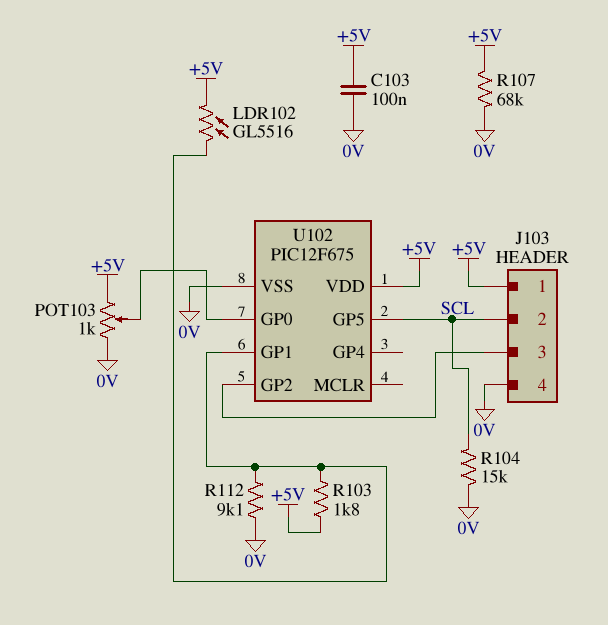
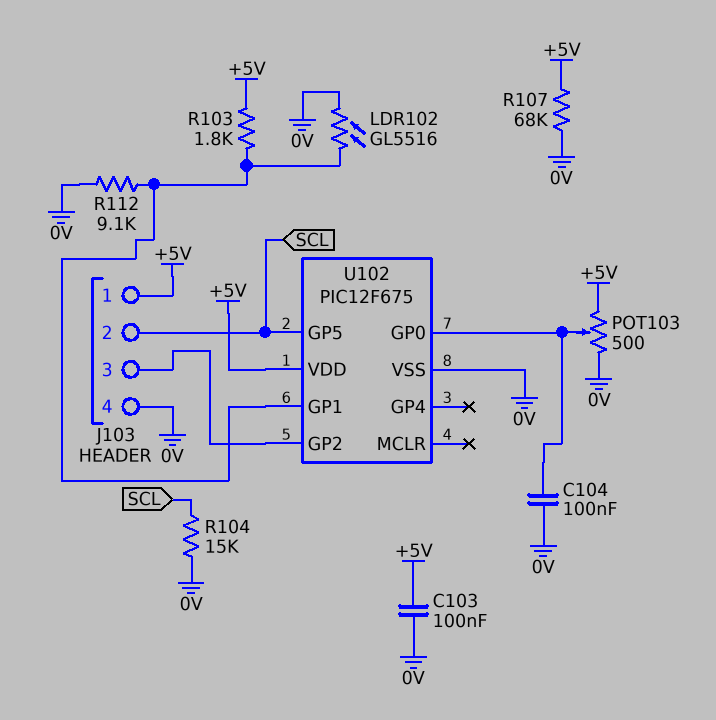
C104: none -> 100nF (0V, U102/GP0)
LDR102: GL5516 (+5V, U102/GP1) -> GL5516 (0V, U102/GP1)
POT103: 1k (+5V, 0V, wiper U102/GP0) -> 500 (+5V, 0V, wiper U102/GP0)

